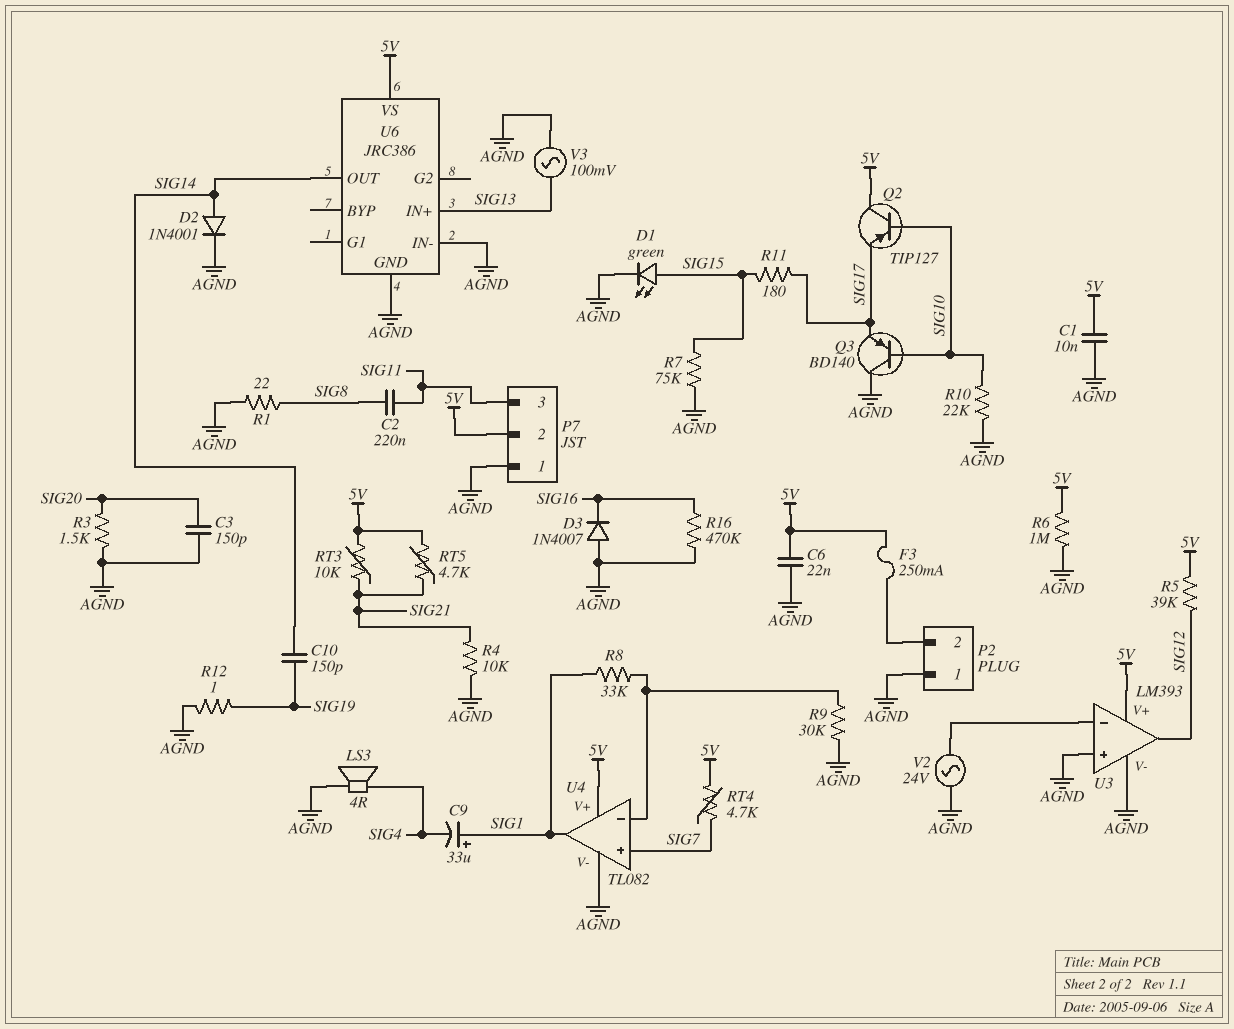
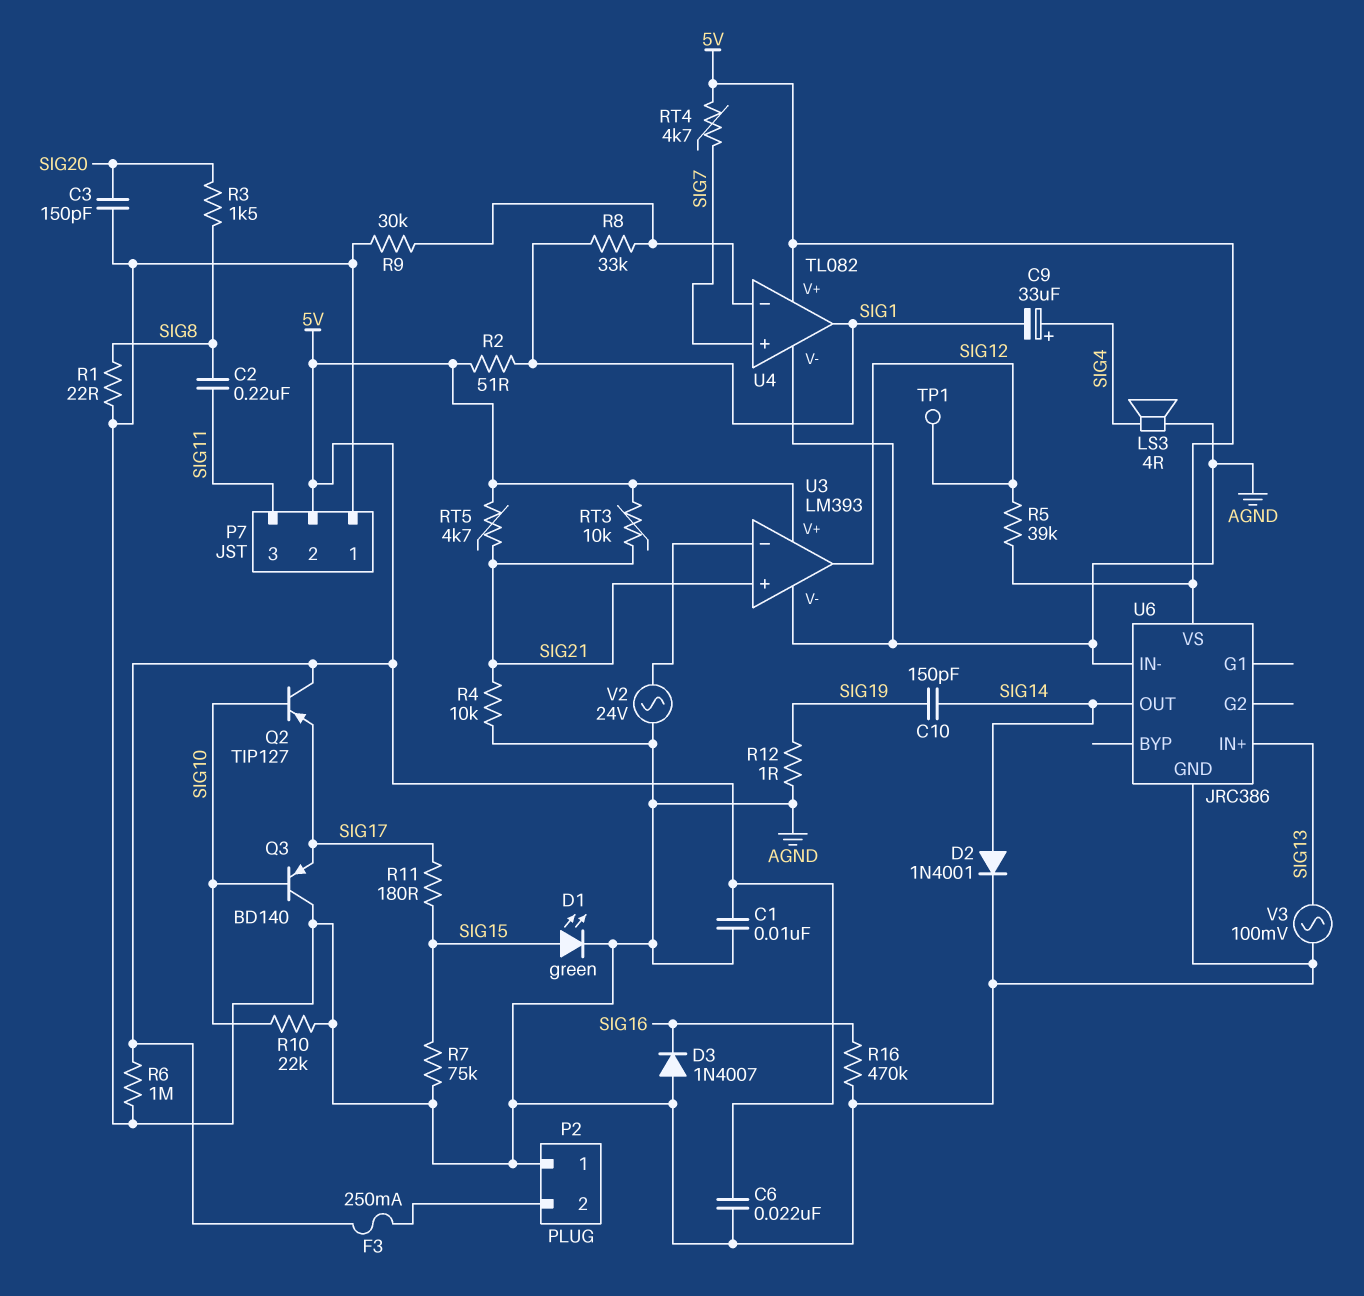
C9: 33uF (plus SIG1, minus SIG4) -> 33uF (plus SIG4, minus SIG1)
R2: none -> 51 (5V, SIG1)
R3: 1.5k (AGND, SIG20) -> 1.5k (SIG8, SIG20)
TP1: none -> test point (SIG12)
U3 pin in+: AGND -> SIG21

